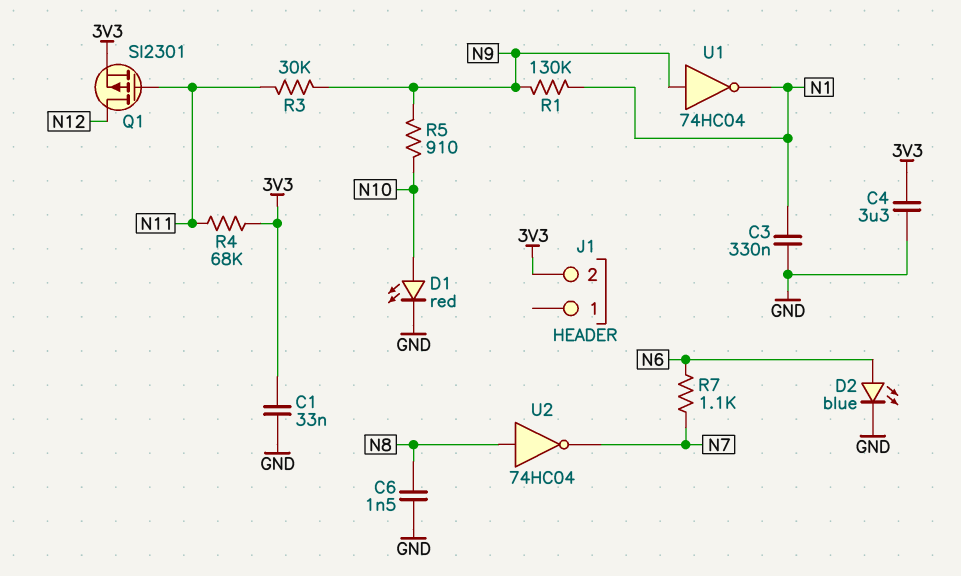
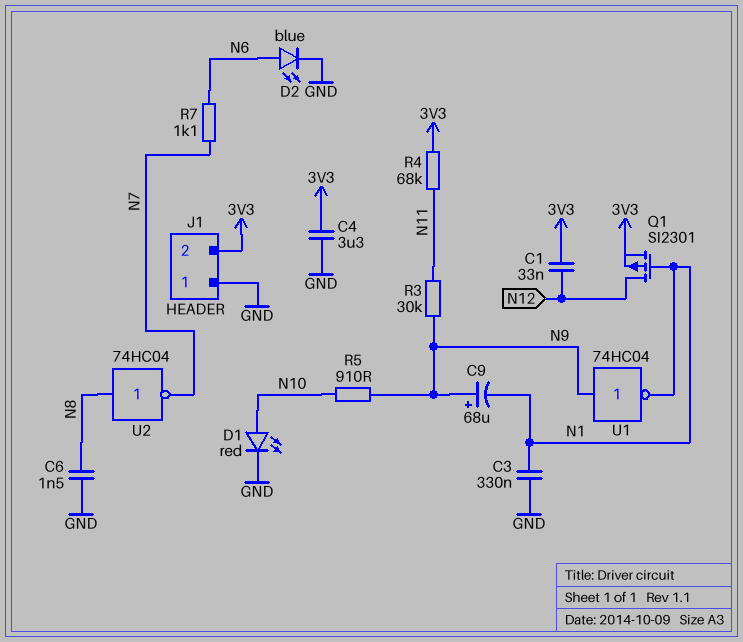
C1: 33nF (3V3, GND) -> 33nF (3V3, N12)
C9: none -> 68uF (plus N9, minus N1)
J1 pin 1: none -> GND
Q1: PMOS SI2301 (G N11, D N12, S 3V3) -> PMOS SI2301 (G N1, D N12, S 3V3)
R1: 130k (N1, N9) -> none

